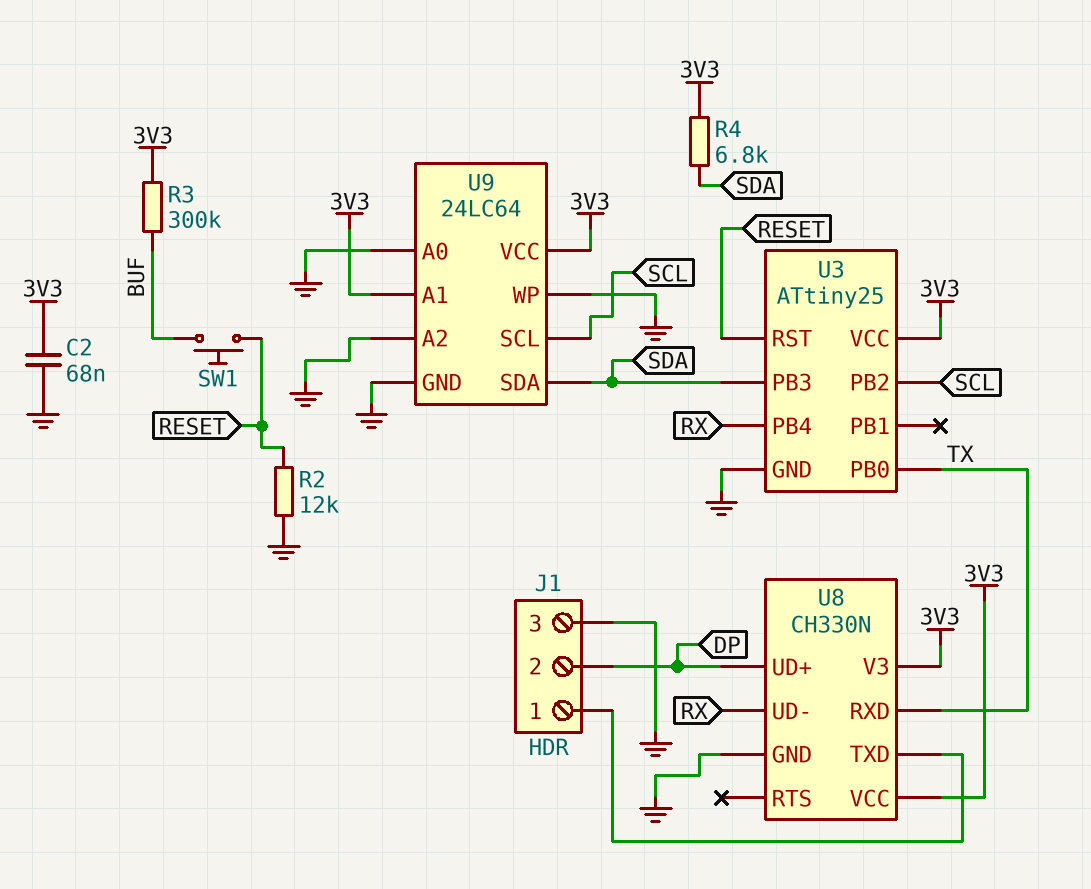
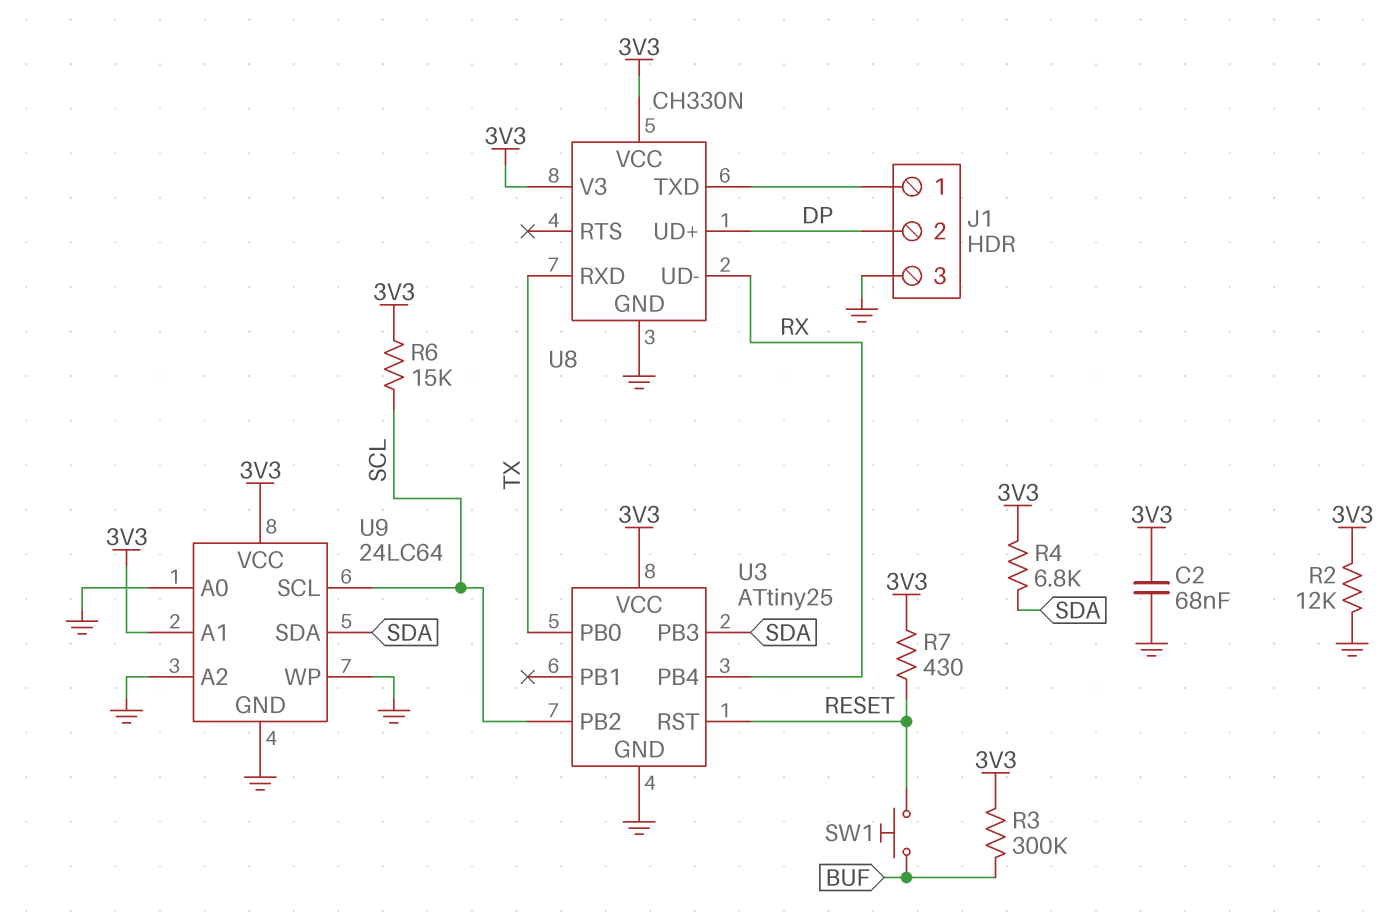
R2: 12k (GND, RESET) -> 12k (3V3, GND)
R6: none -> 15k (3V3, SCL)
R7: none -> 430 (3V3, RESET)

